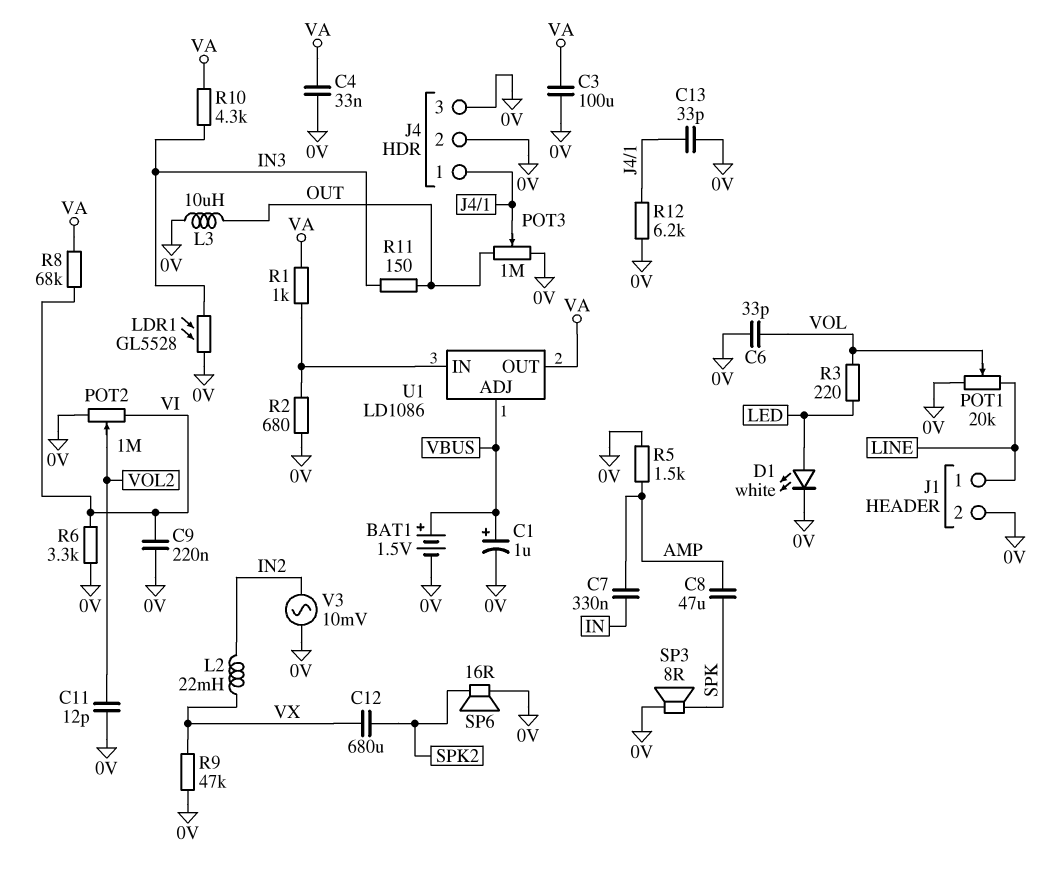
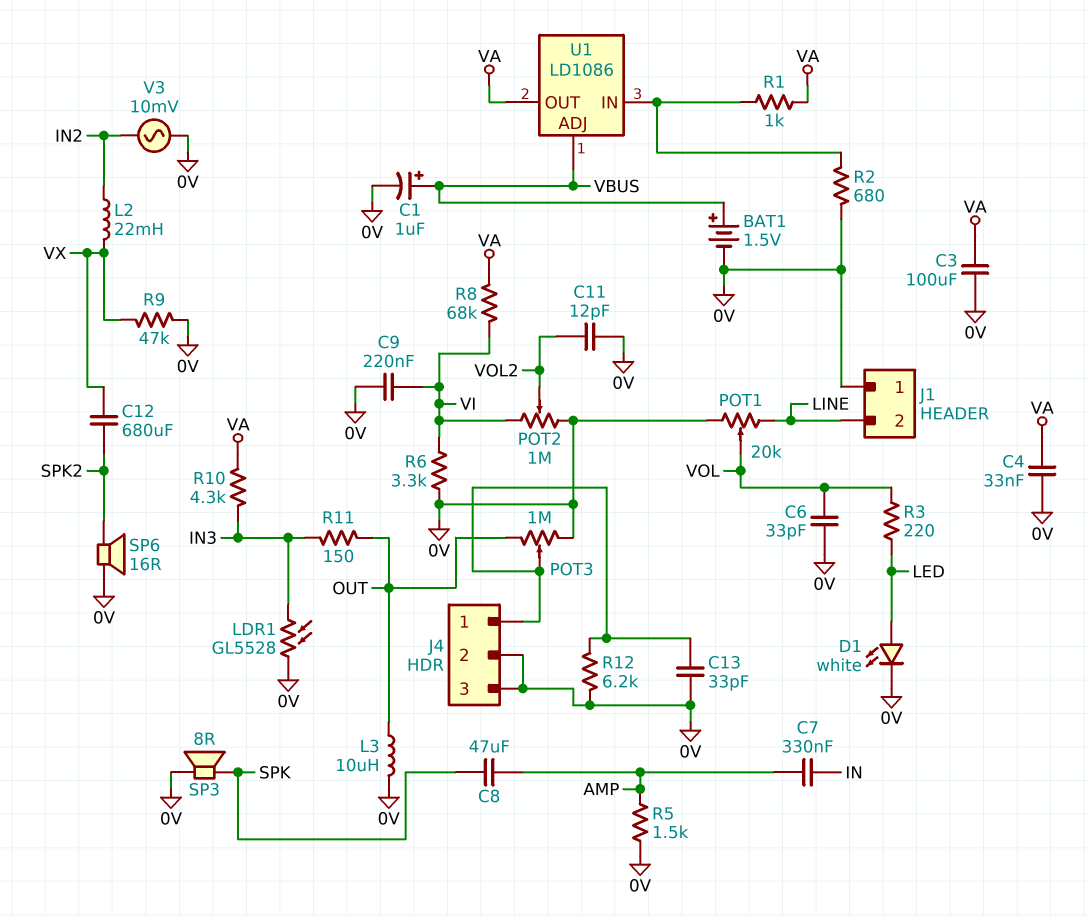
J1 pin 1: LINE -> 0V
J1 pin 2: 0V -> LINE

